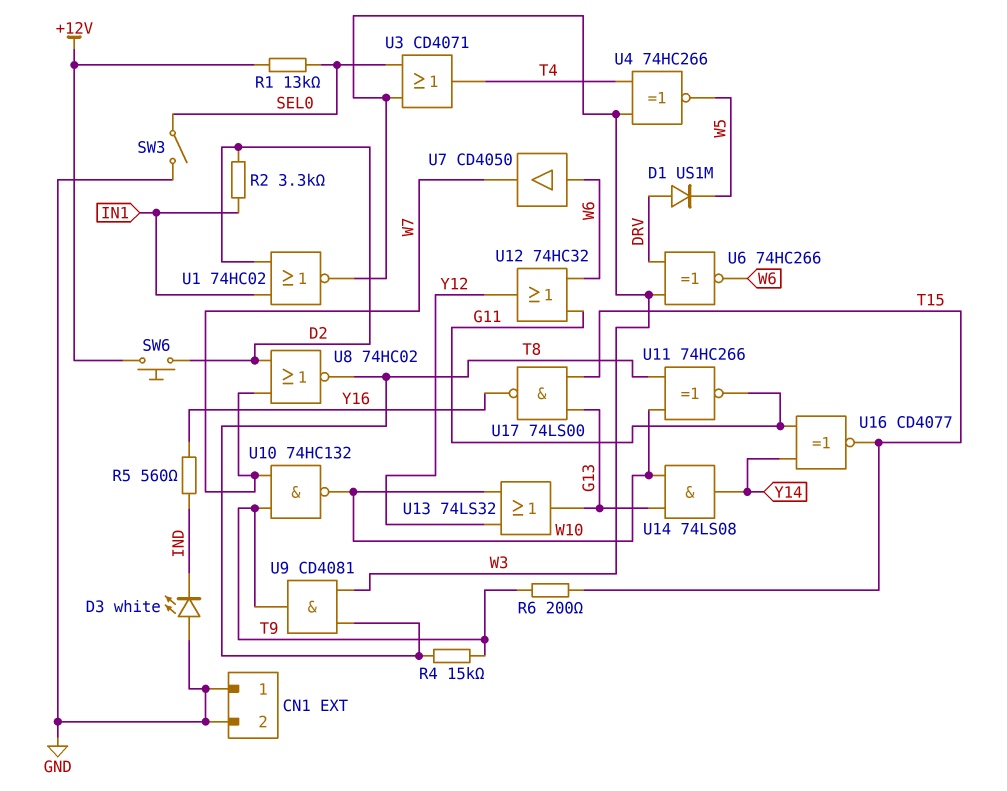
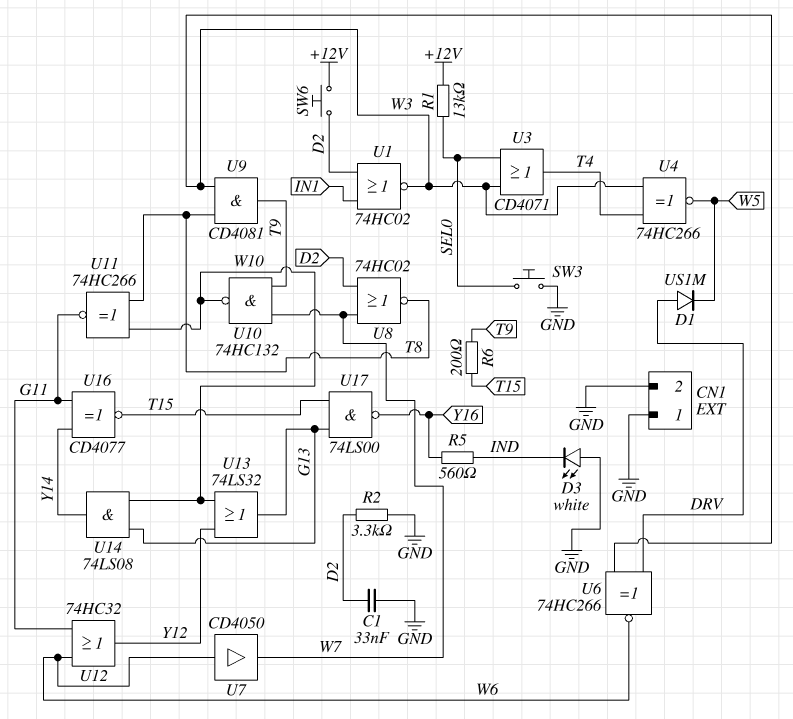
C1: none -> 33nF (D2, GND)
R2: 3.3k (D2, IN1) -> 3.3k (D2, GND)
R4: 15k (T8, T9) -> none
SW3: switch (GND, SEL0) -> button (GND, SEL0)

